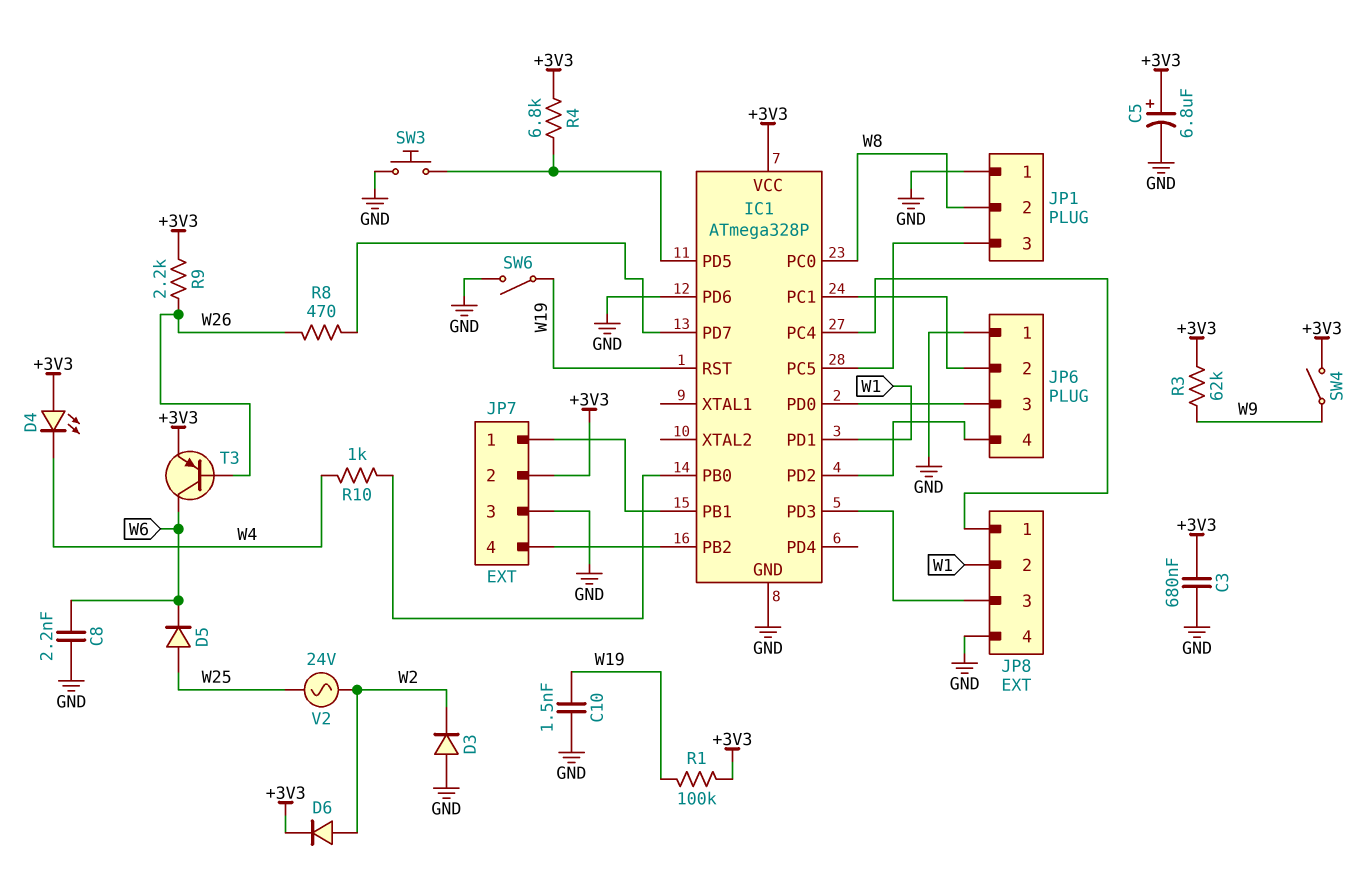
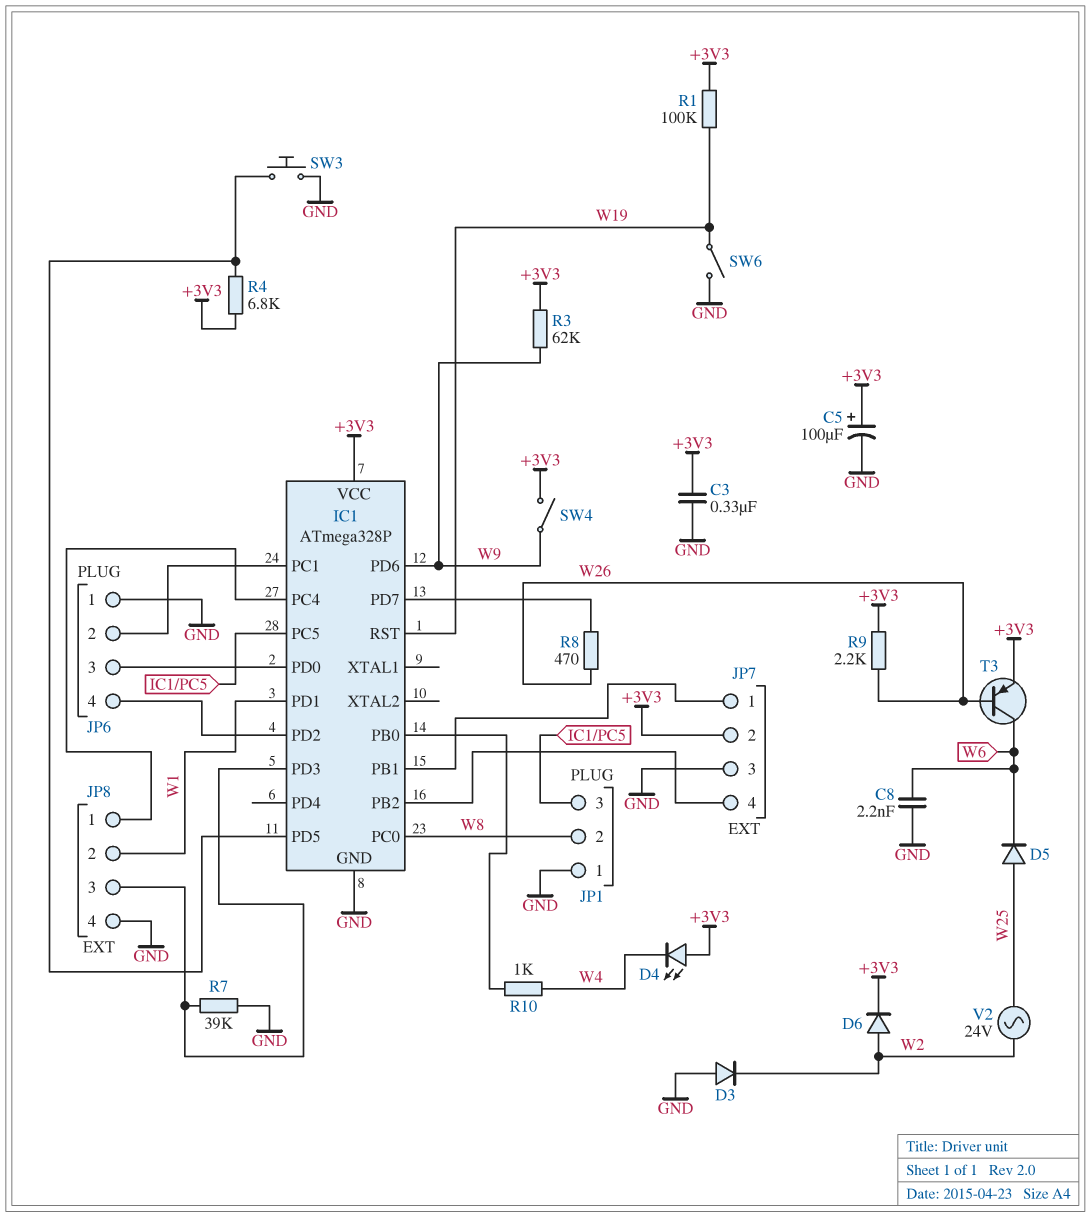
C3: 680nF (+3V3, GND) -> 330nF (+3V3, GND)
C5: 6.8uF (plus +3V3, minus GND) -> 100uF (plus +3V3, minus GND)
C10: 1.5nF (GND, W19) -> none
IC1 pin PD6: GND -> W9
R7: none -> 39k (GND, IC1/PD3)

